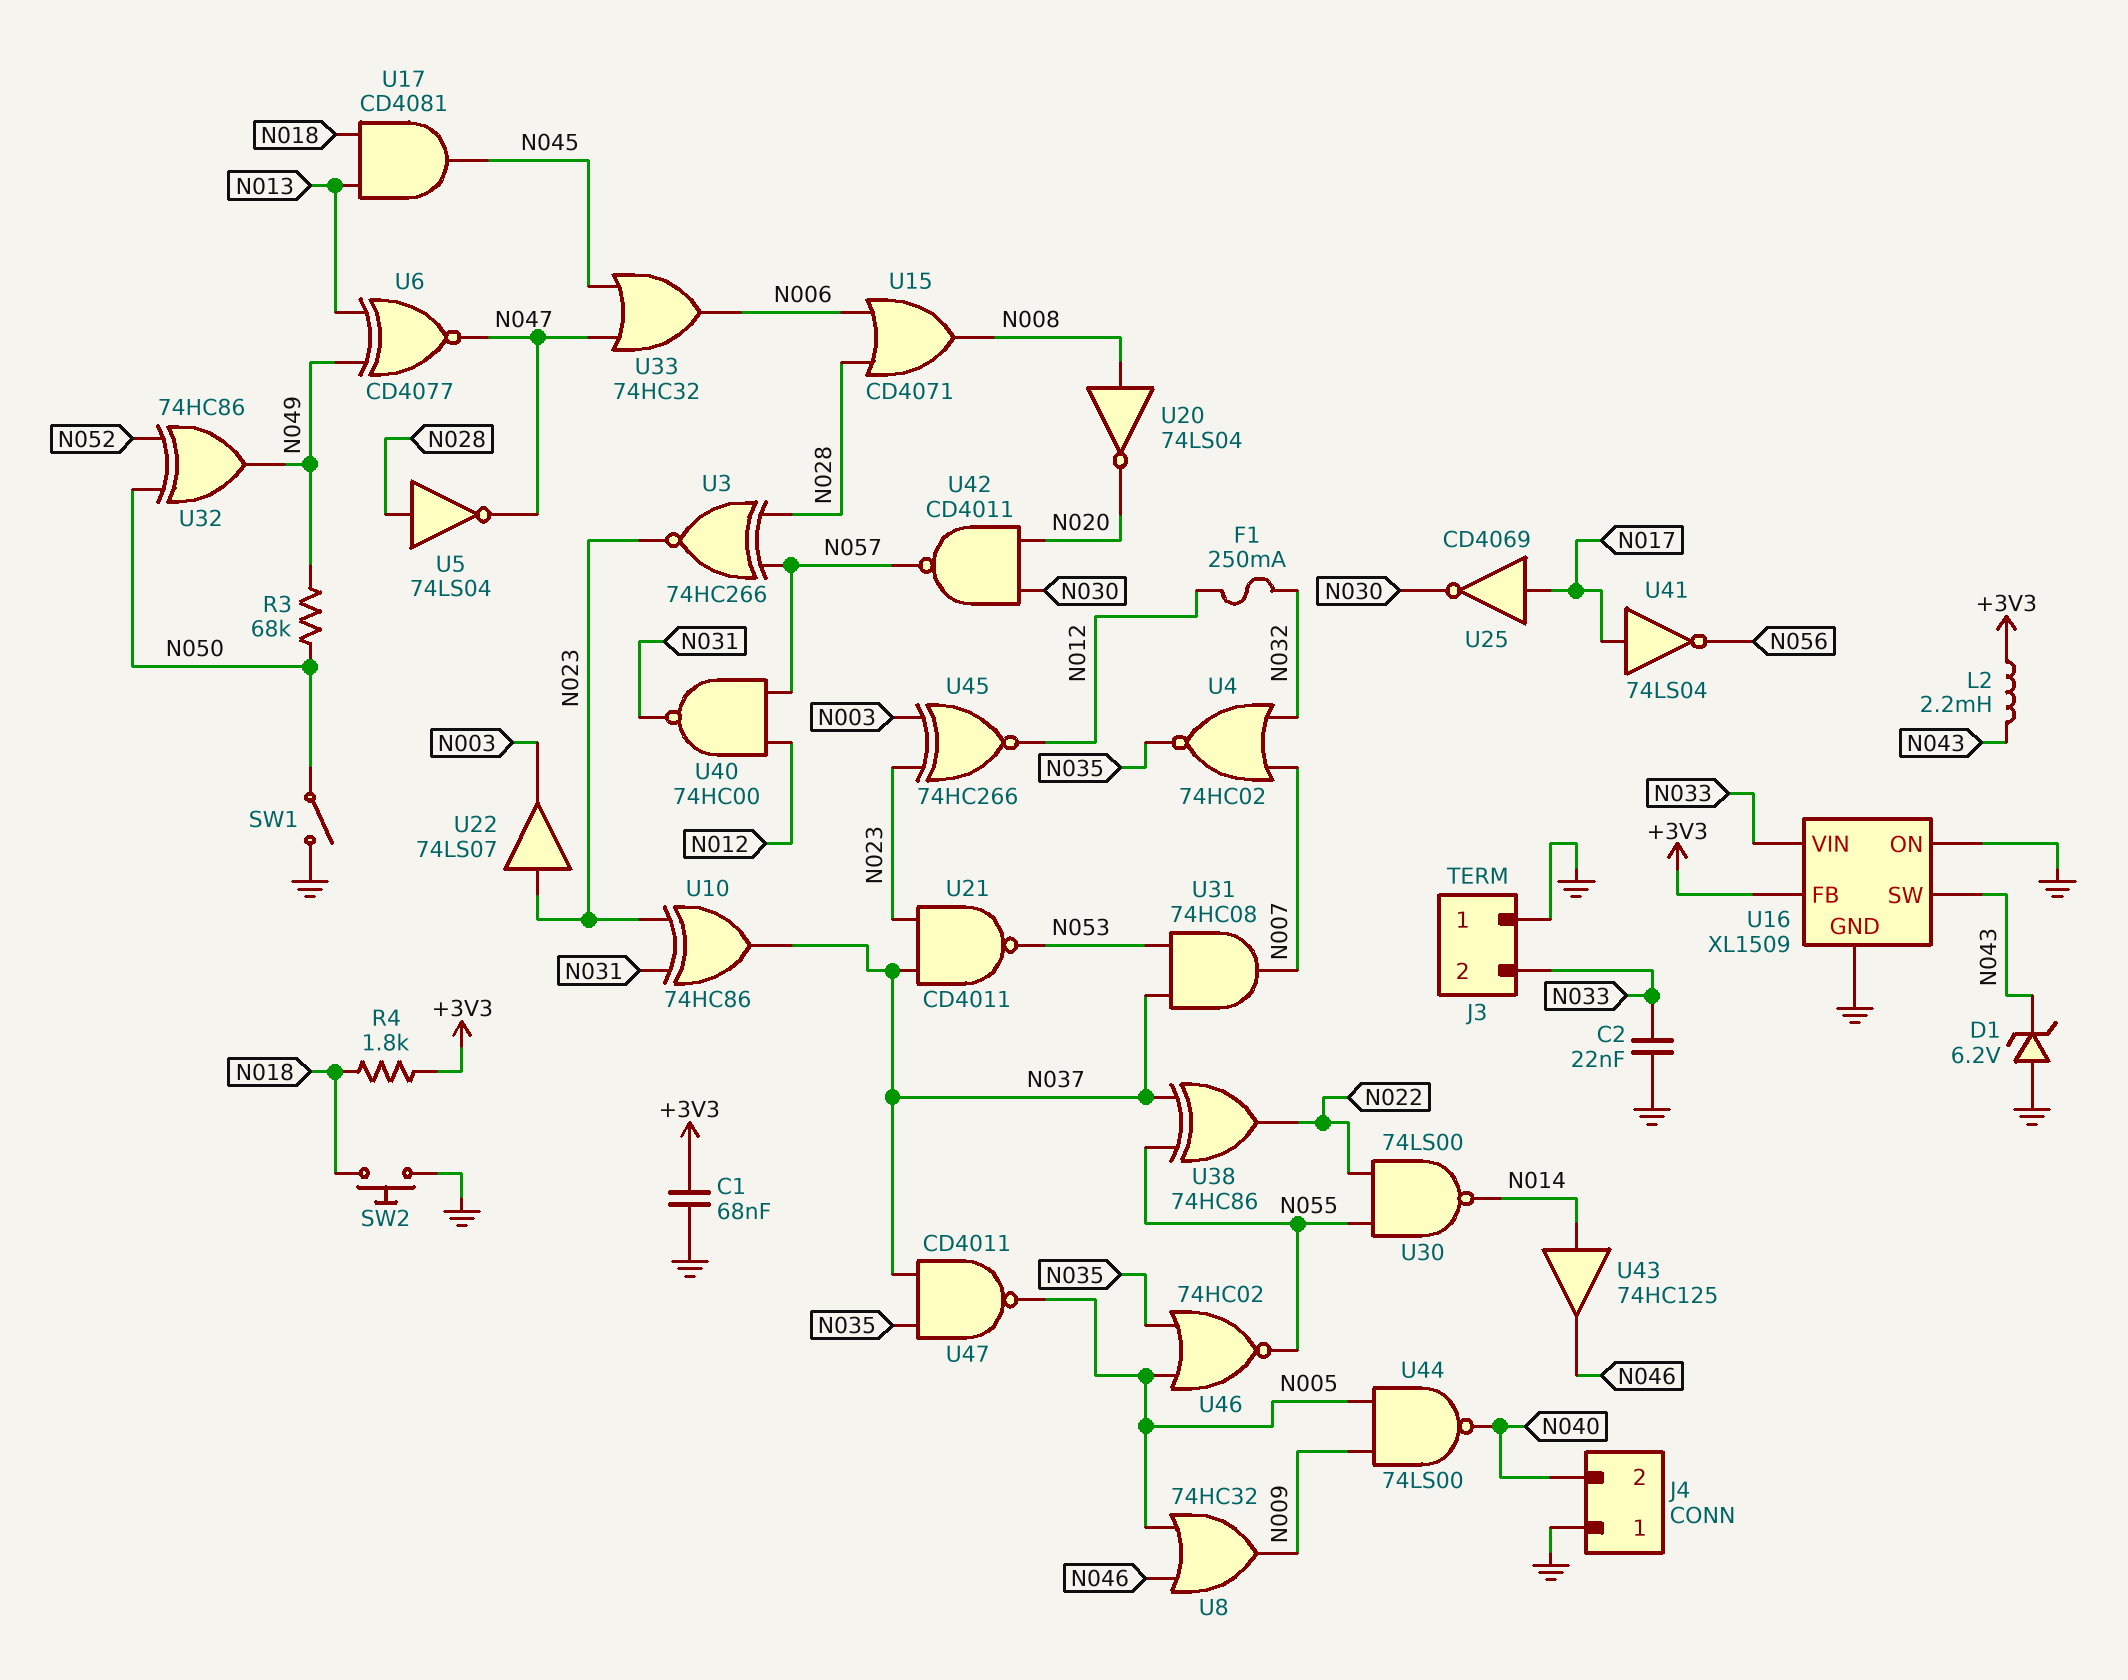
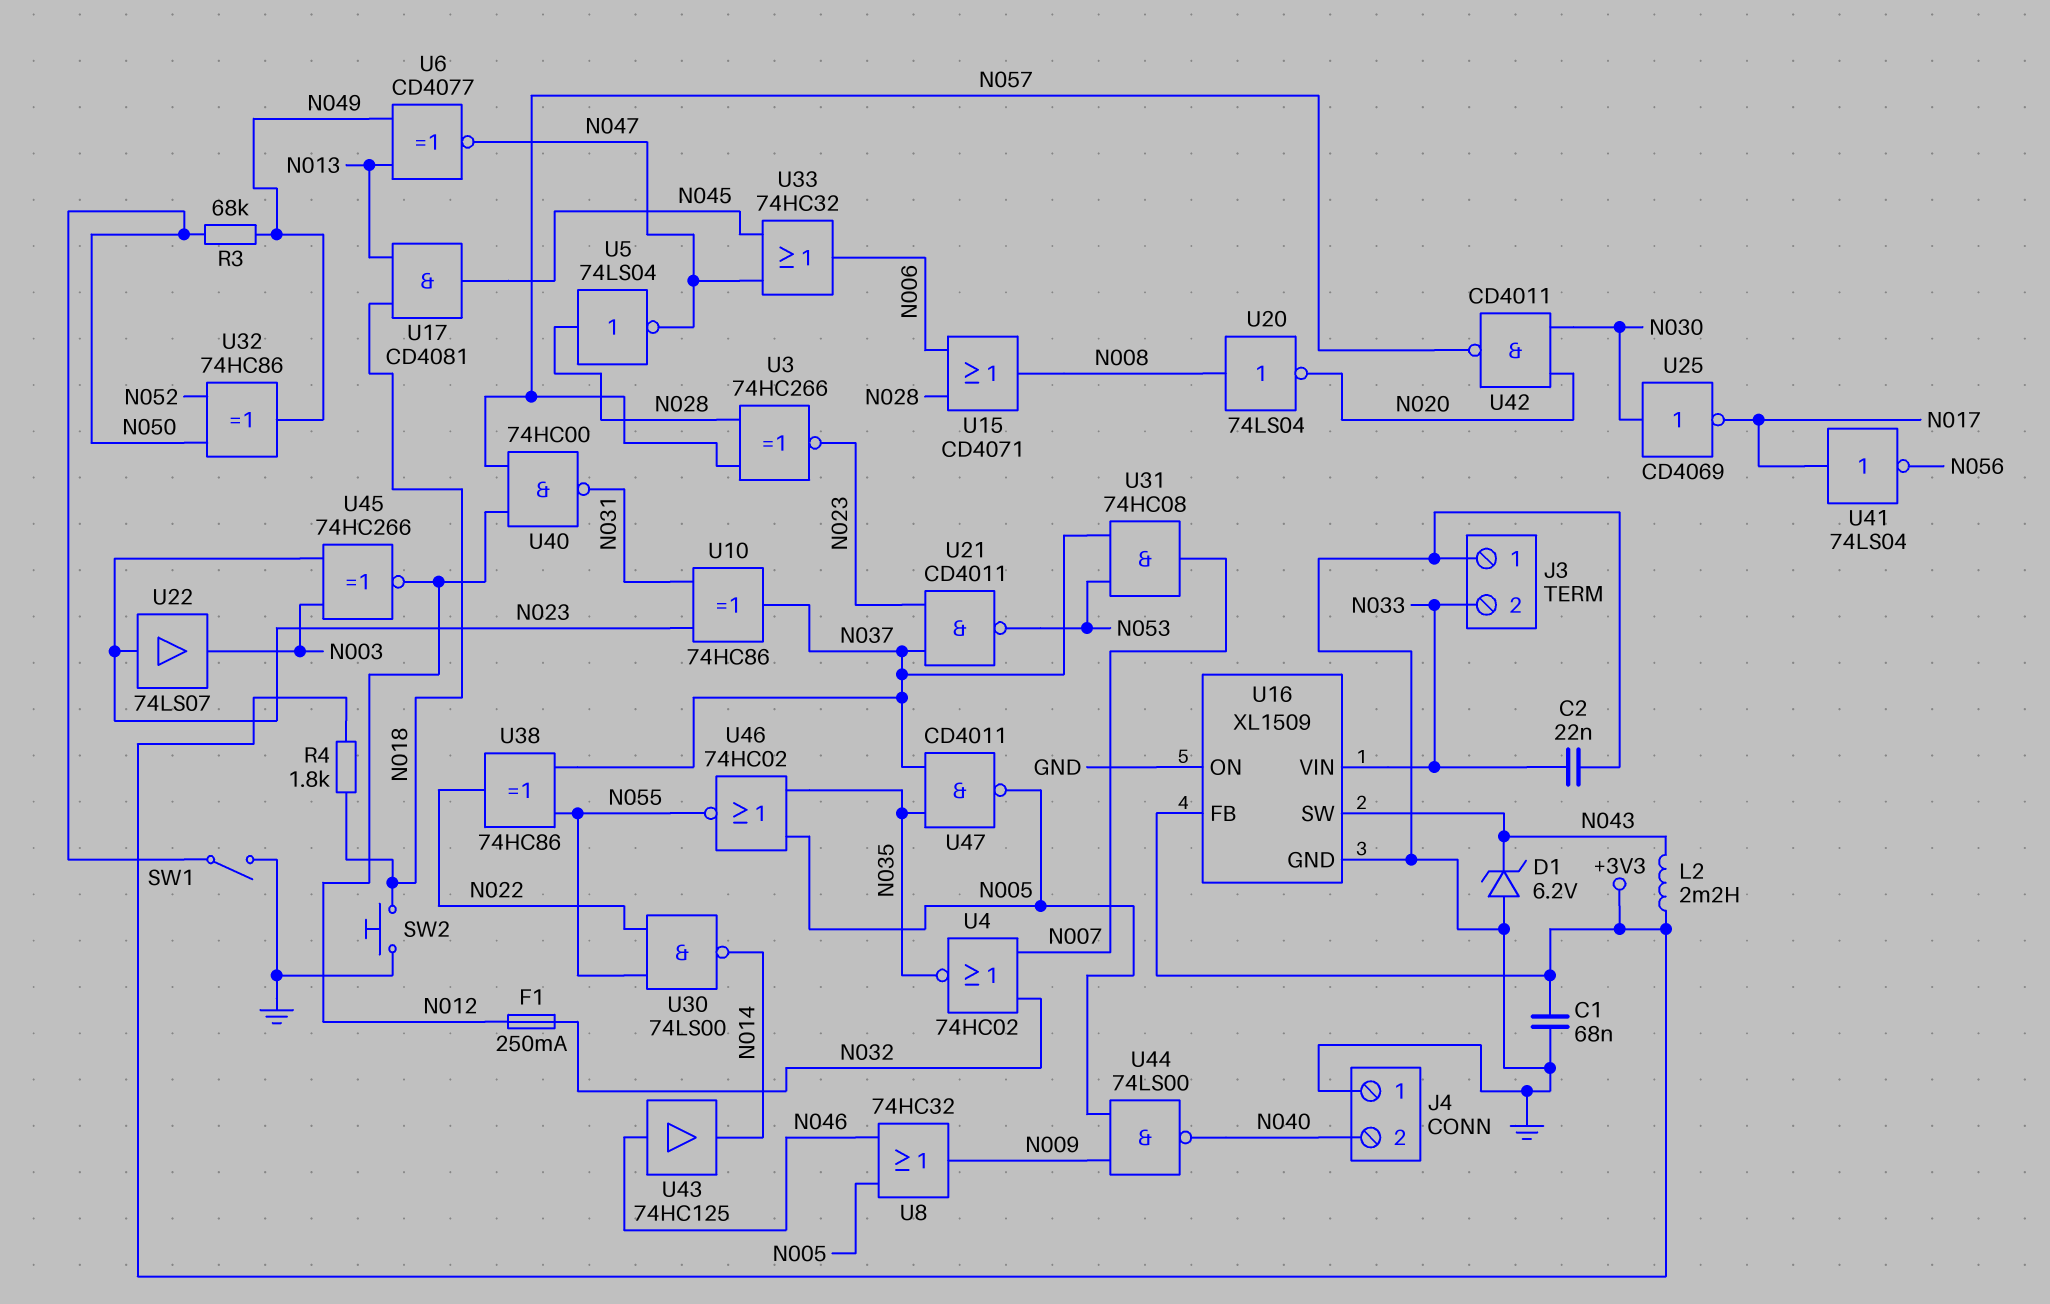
U25: NOT CD4069 (in N017, out N030) -> NOT CD4069 (in N030, out N017)
U43: buffer 74HC125 (in N014, out N046) -> buffer 74HC125 (in N046, out N014)

